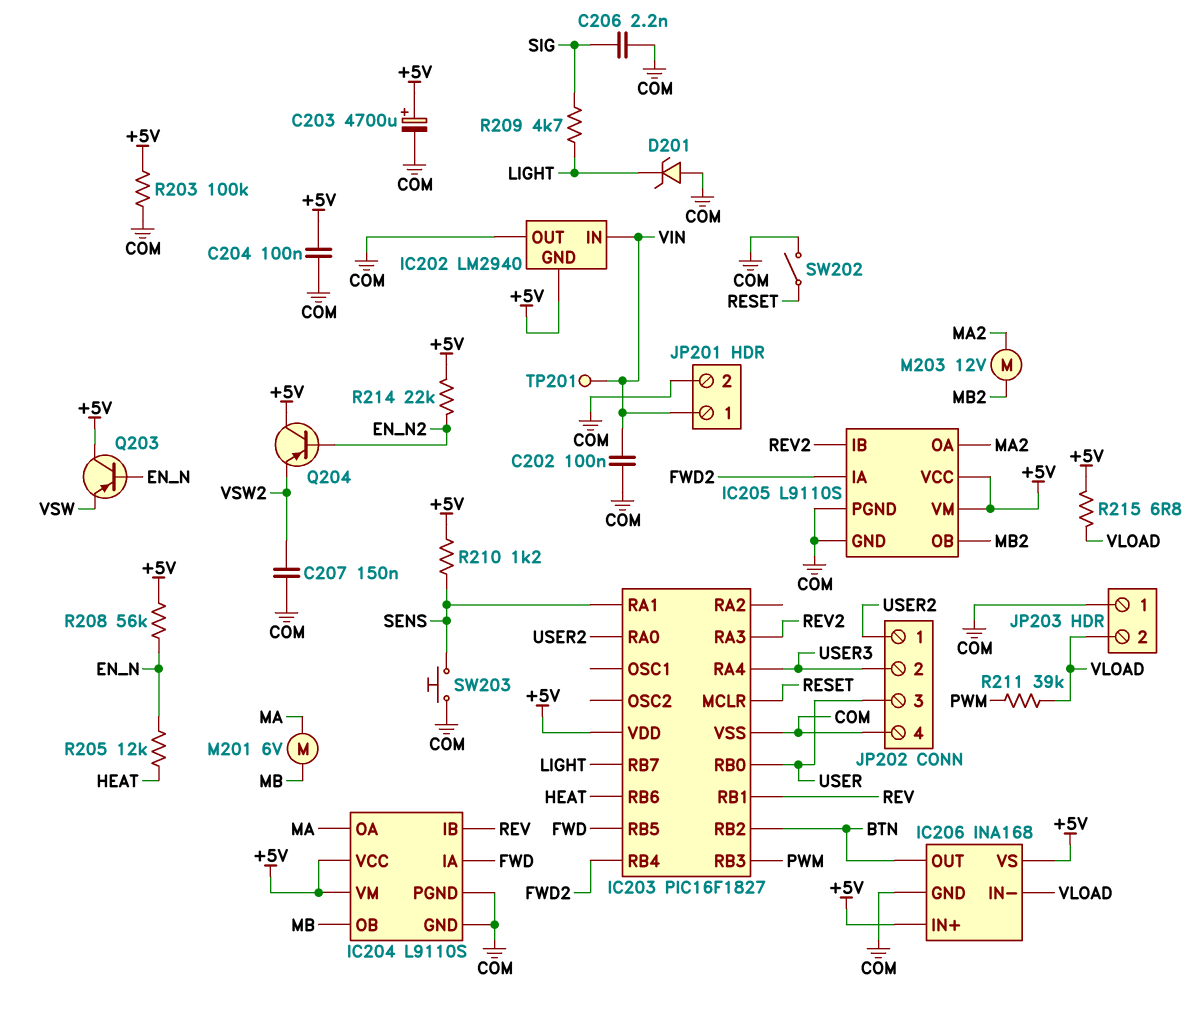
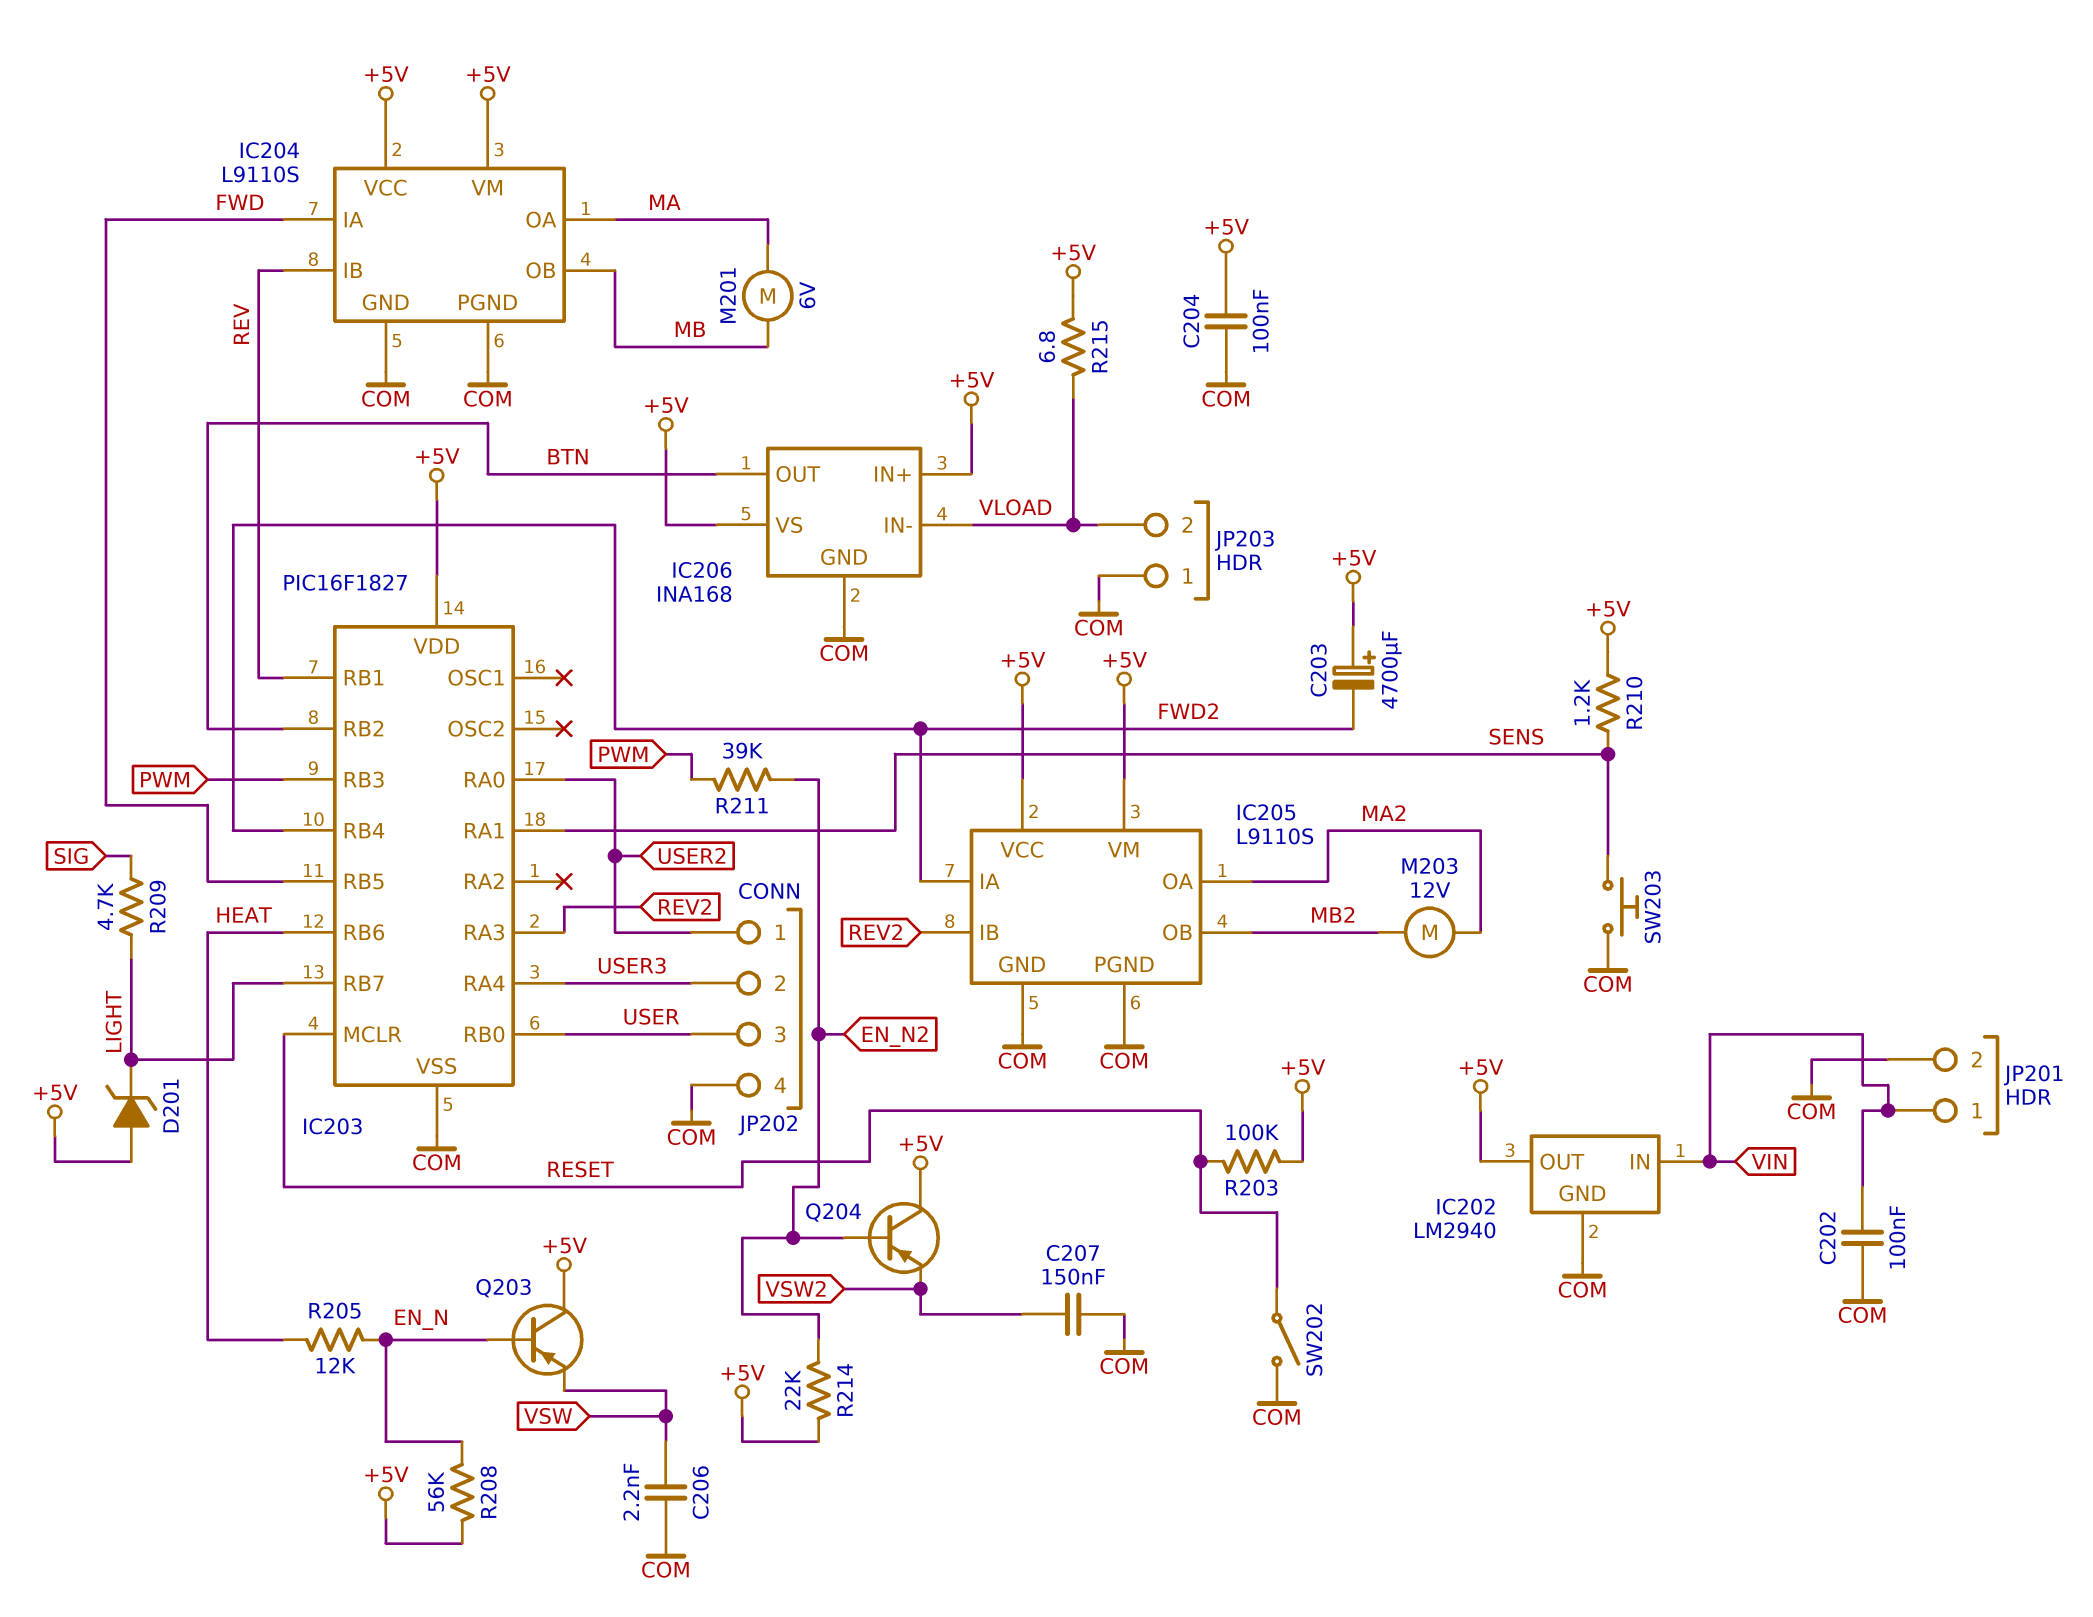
C203: 4700uF (plus +5V, minus COM) -> 4700uF (plus +5V, minus FWD2)
C206: 2.2nF (COM, SIG) -> 2.2nF (COM, VSW)
D201: zener (A COM, K LIGHT) -> zener (A +5V, K LIGHT)
IC202 pin GND: +5V -> COM
IC202 pin OUT: COM -> +5V
R203: 100k (+5V, COM) -> 100k (+5V, RESET)
R211: 39k (PWM, VLOAD) -> 39k (EN_N2, PWM)
TP201: test point (VIN) -> none

